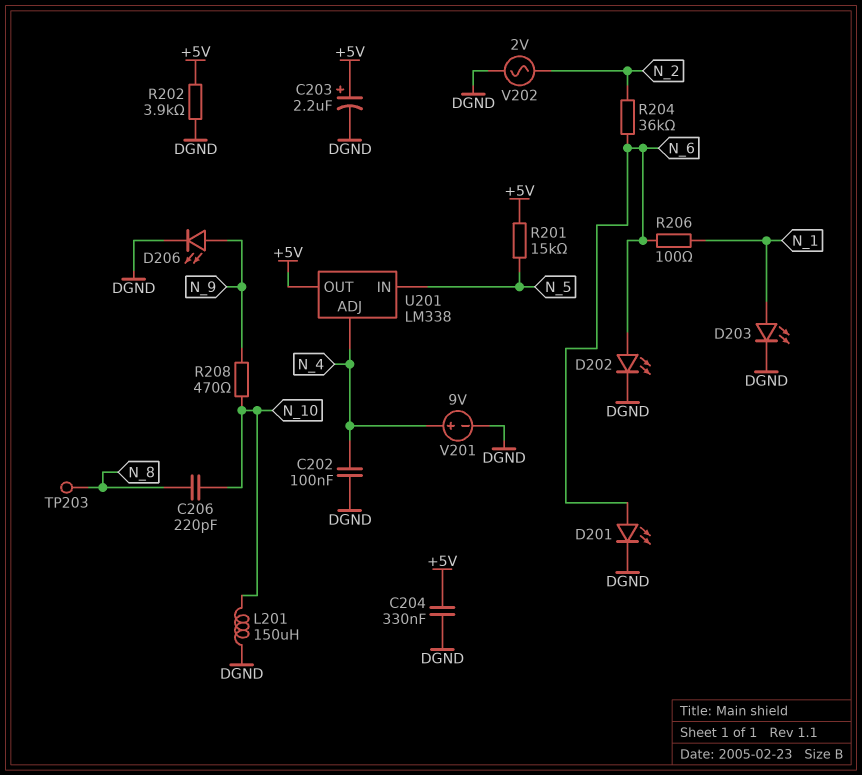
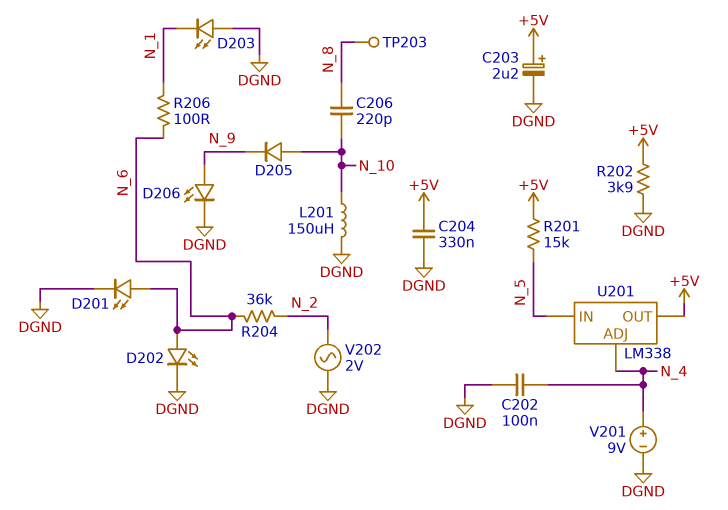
D203: LED (A N_1, K DGND) -> LED (A DGND, K N_1)
D205: none -> diode (A N_10, K N_9)
R208: 470 (N_9, N_10) -> none

